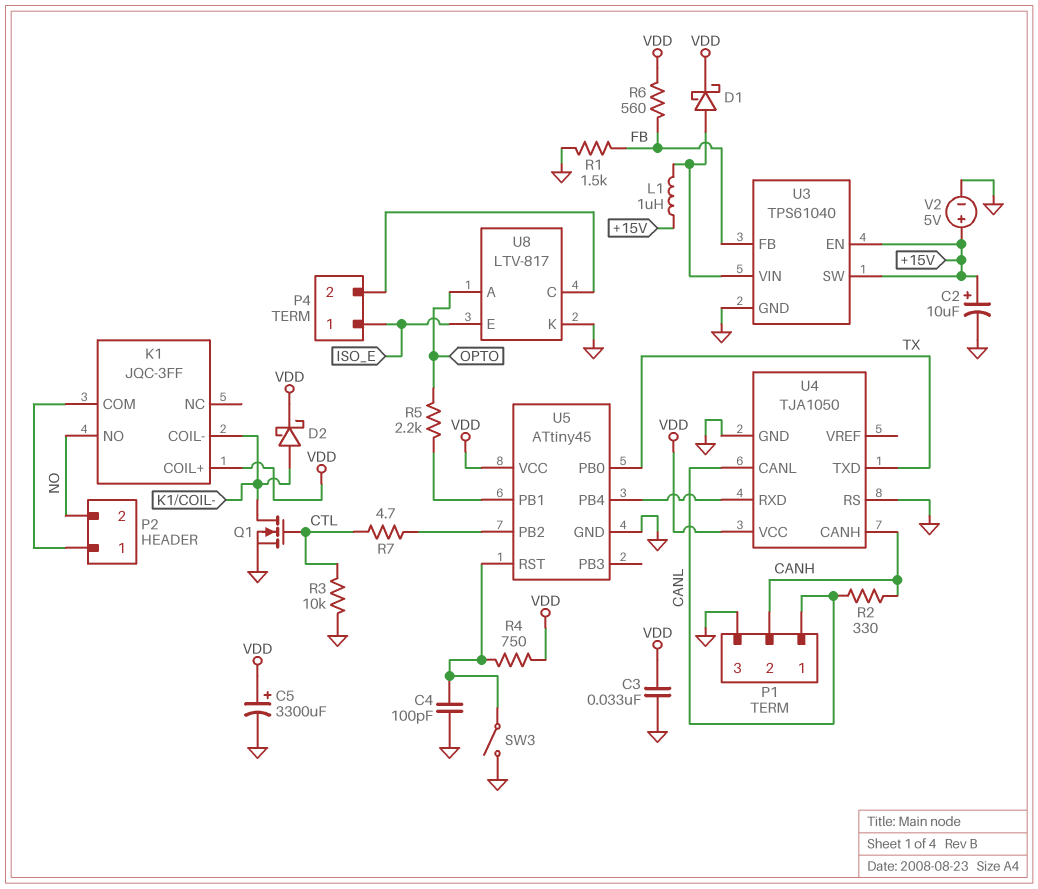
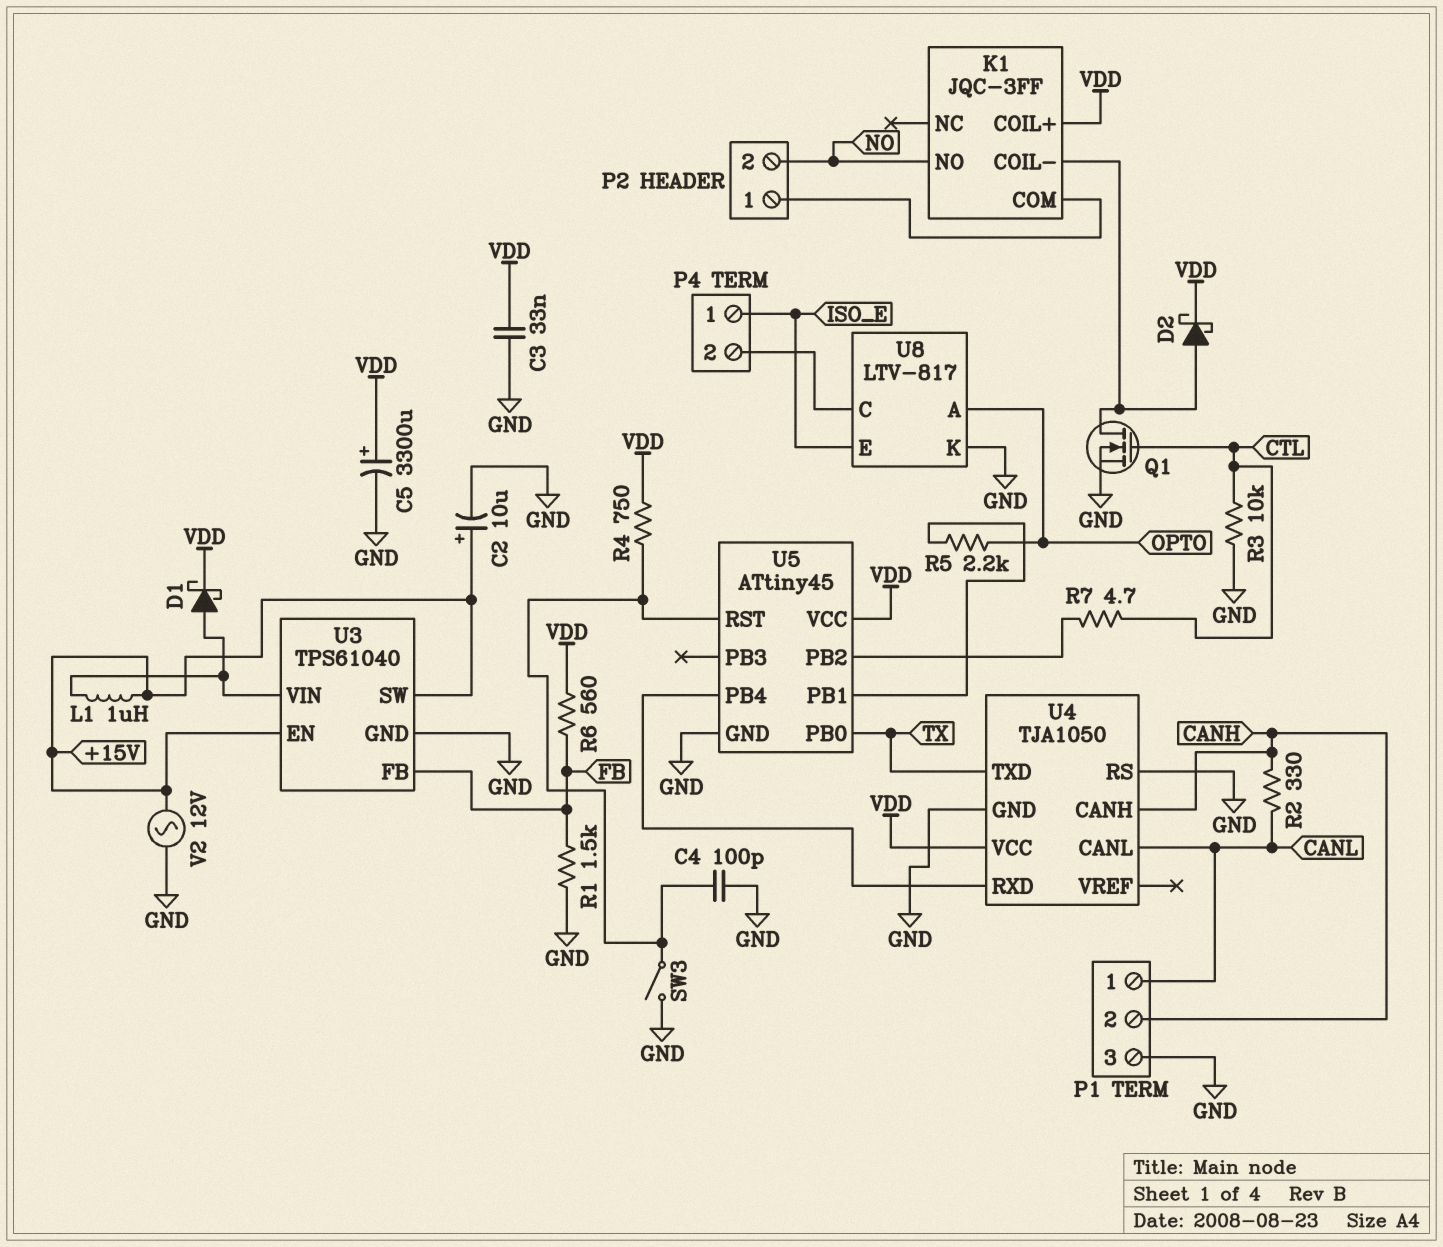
V2: 5V (plus +15V, minus GND) -> AC 12V (+15V, GND)

